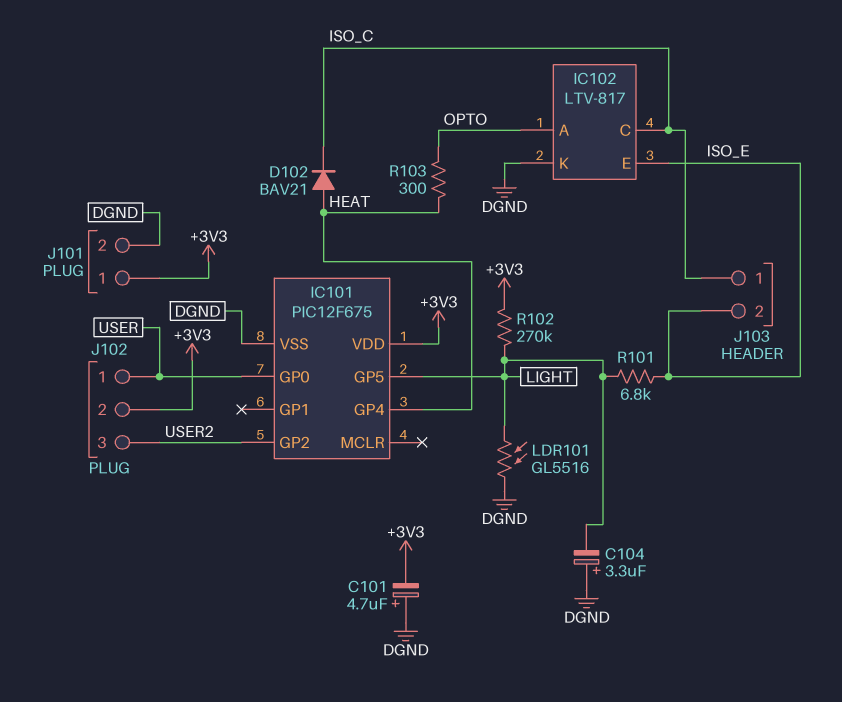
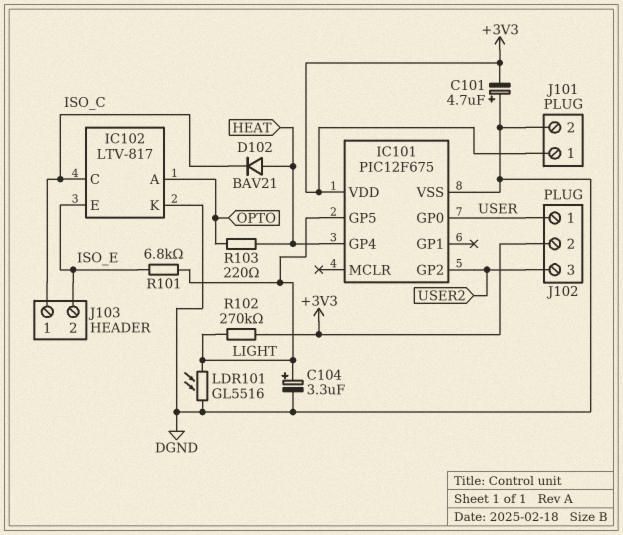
C104: 3.3uF (plus DGND, minus LIGHT) -> 3.3uF (plus LIGHT, minus DGND)
R103: 300 (HEAT, OPTO) -> 220 (HEAT, OPTO)

